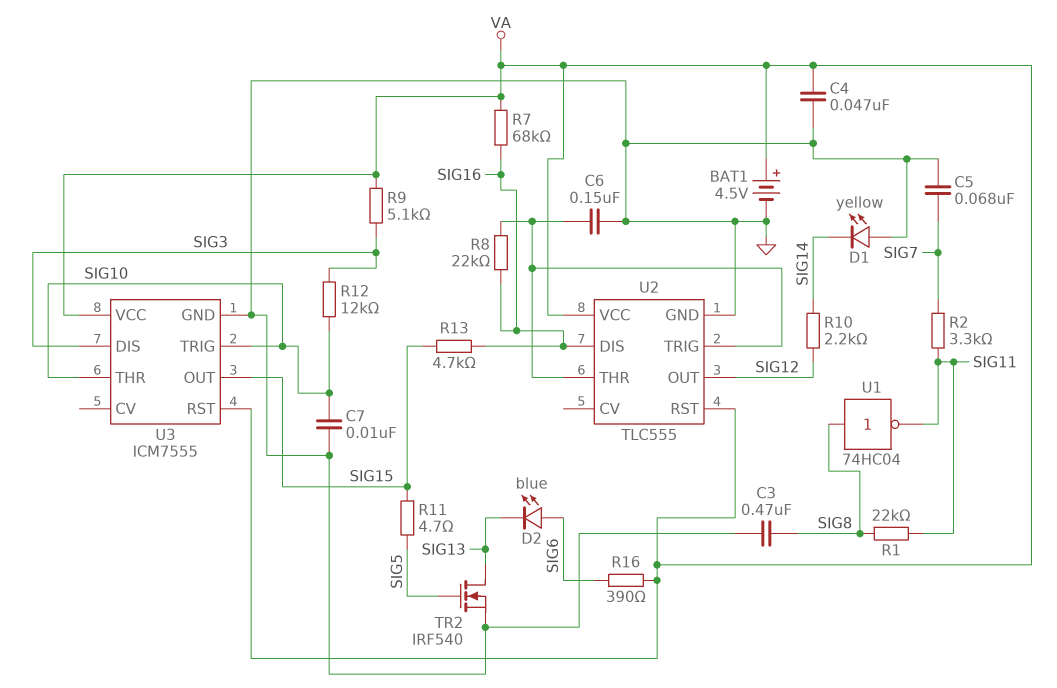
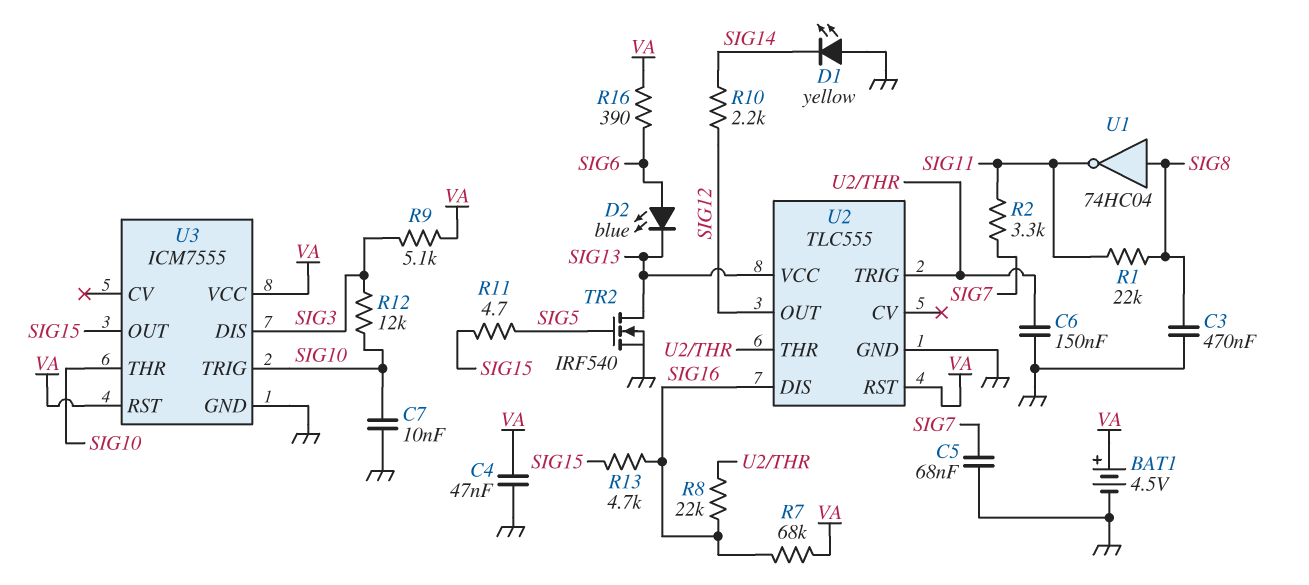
U2 pin VCC: VA -> SIG13

